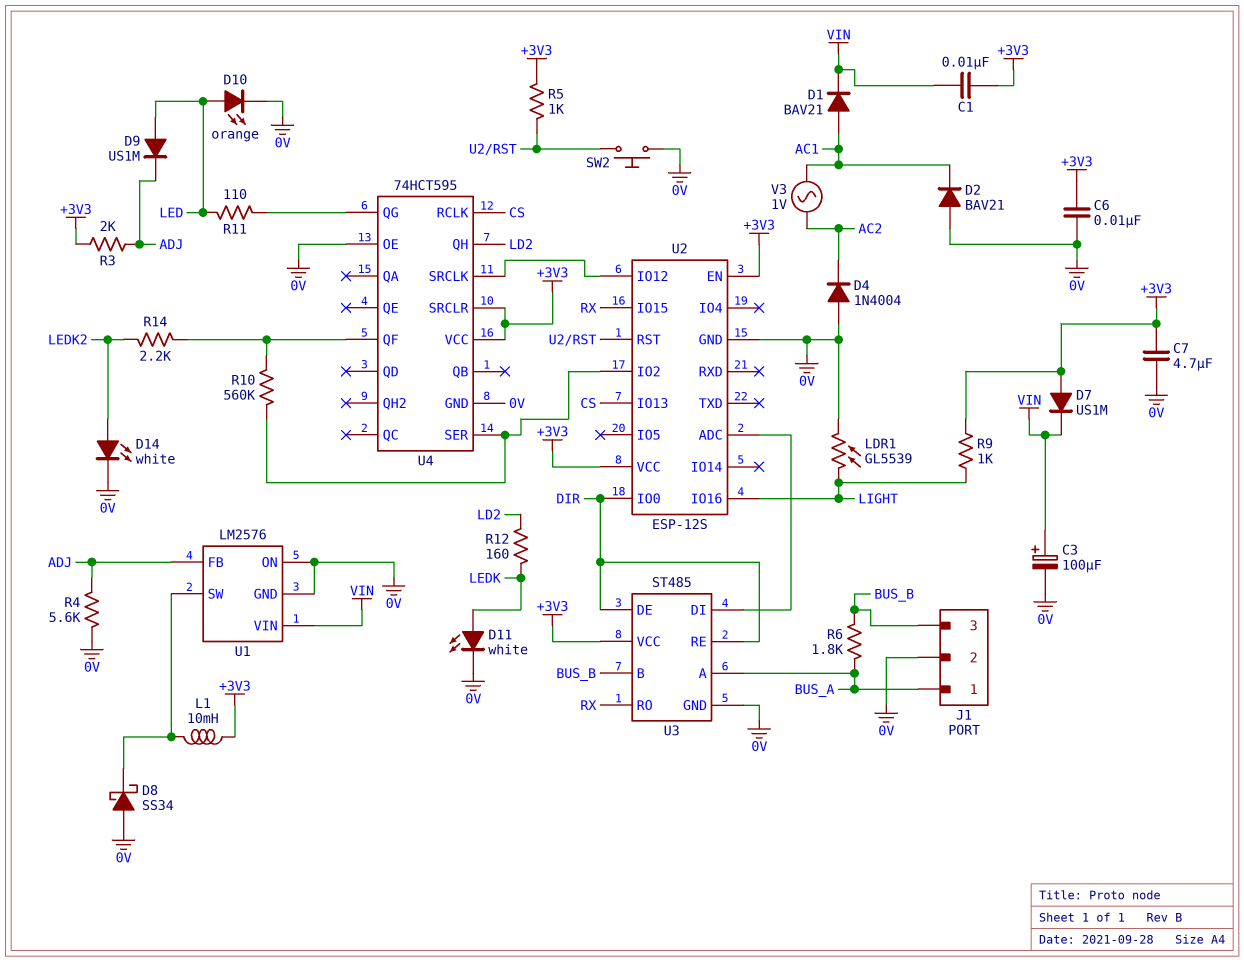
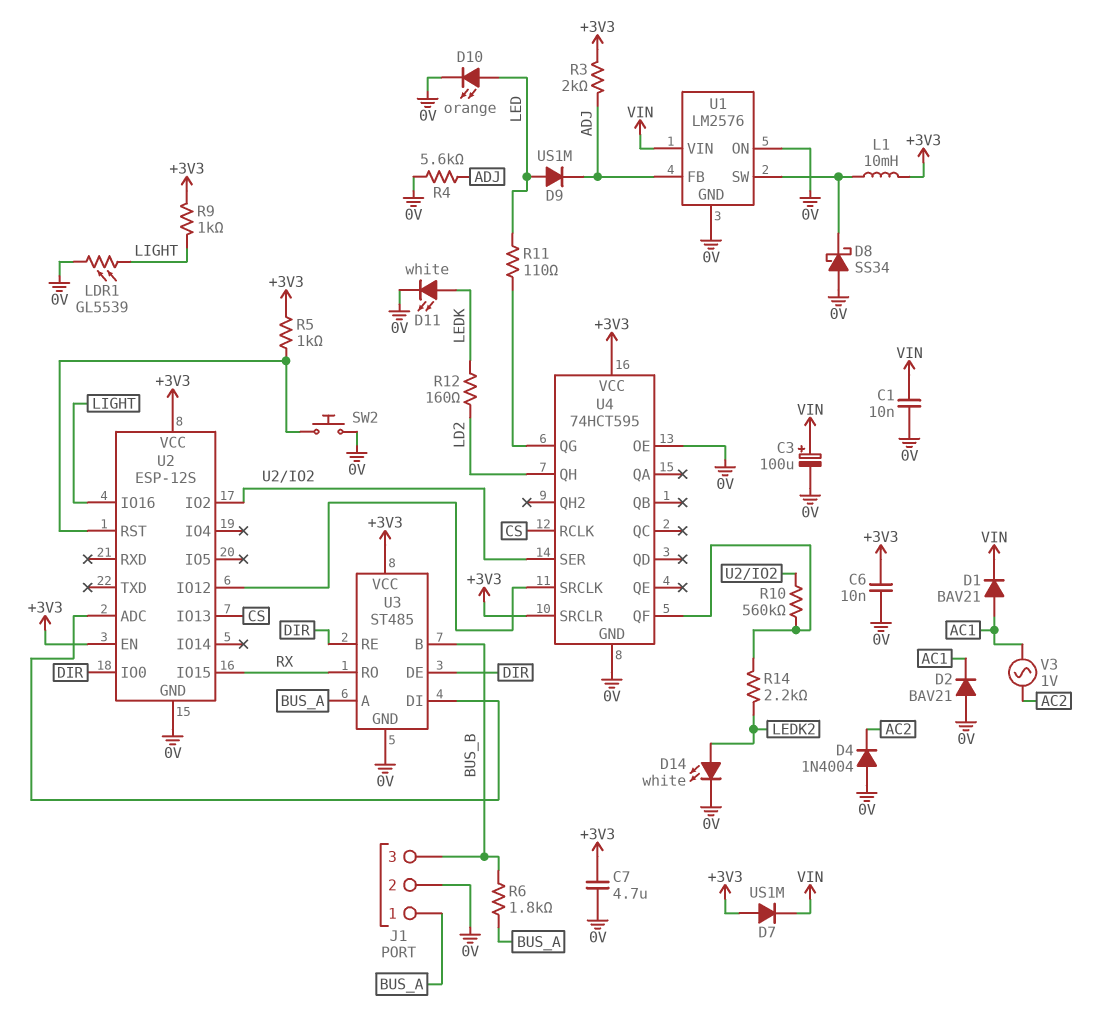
C1: 10nF (+3V3, VIN) -> 10nF (0V, VIN)

